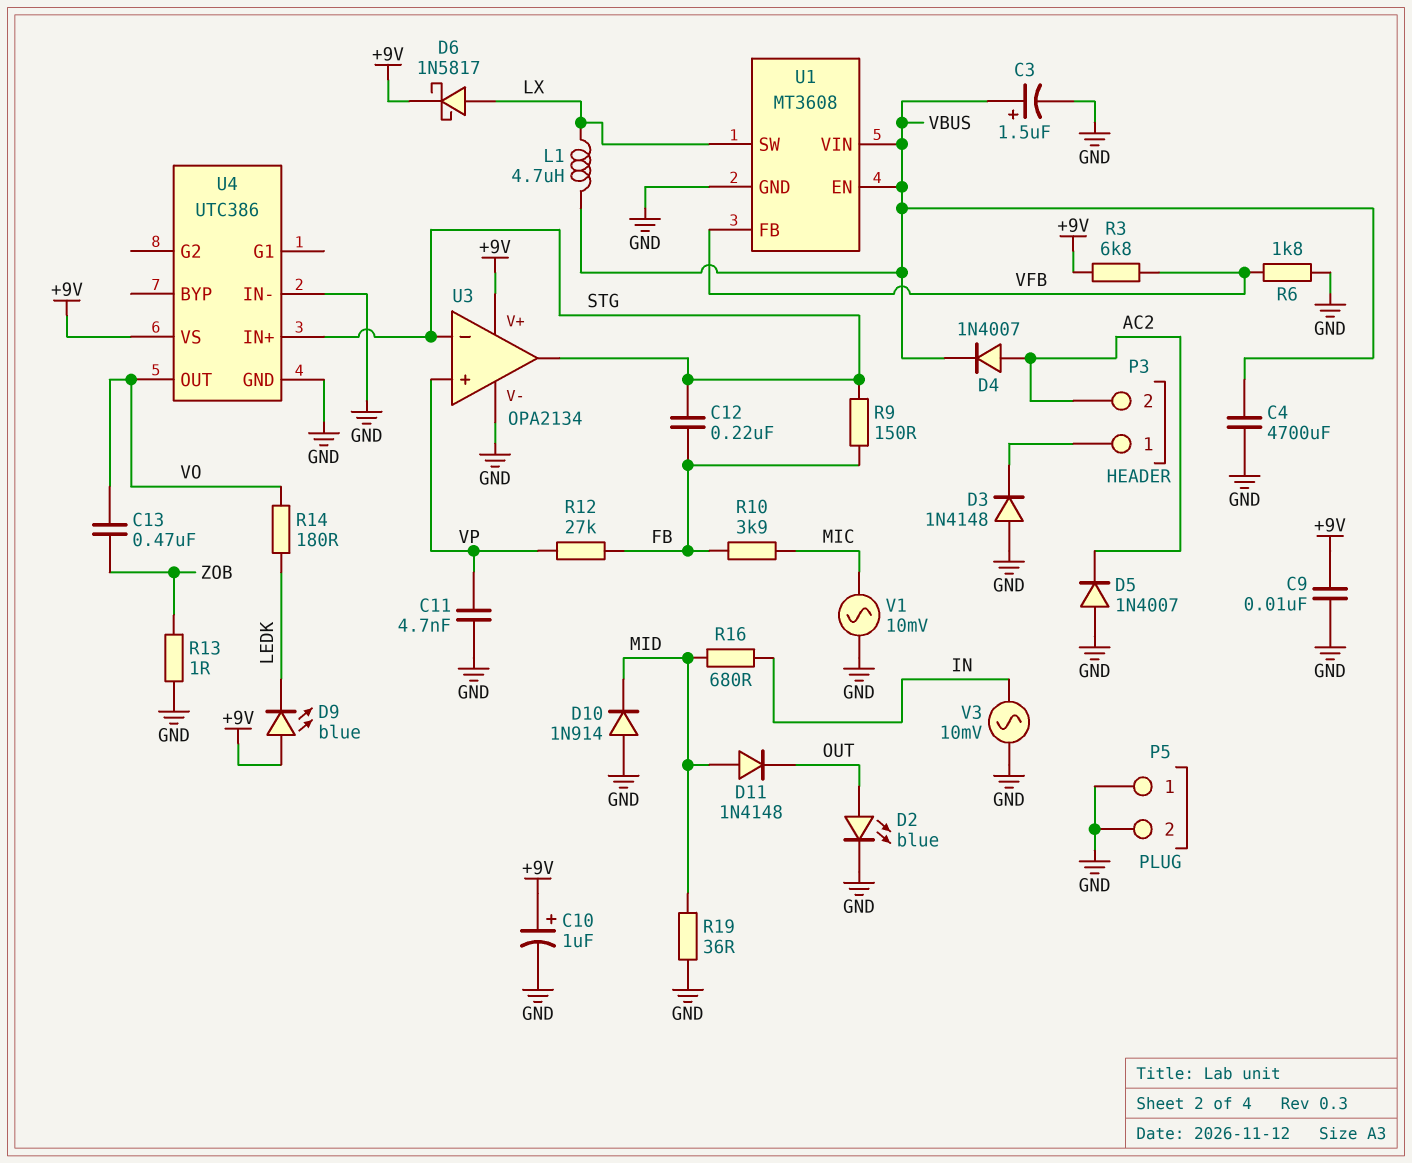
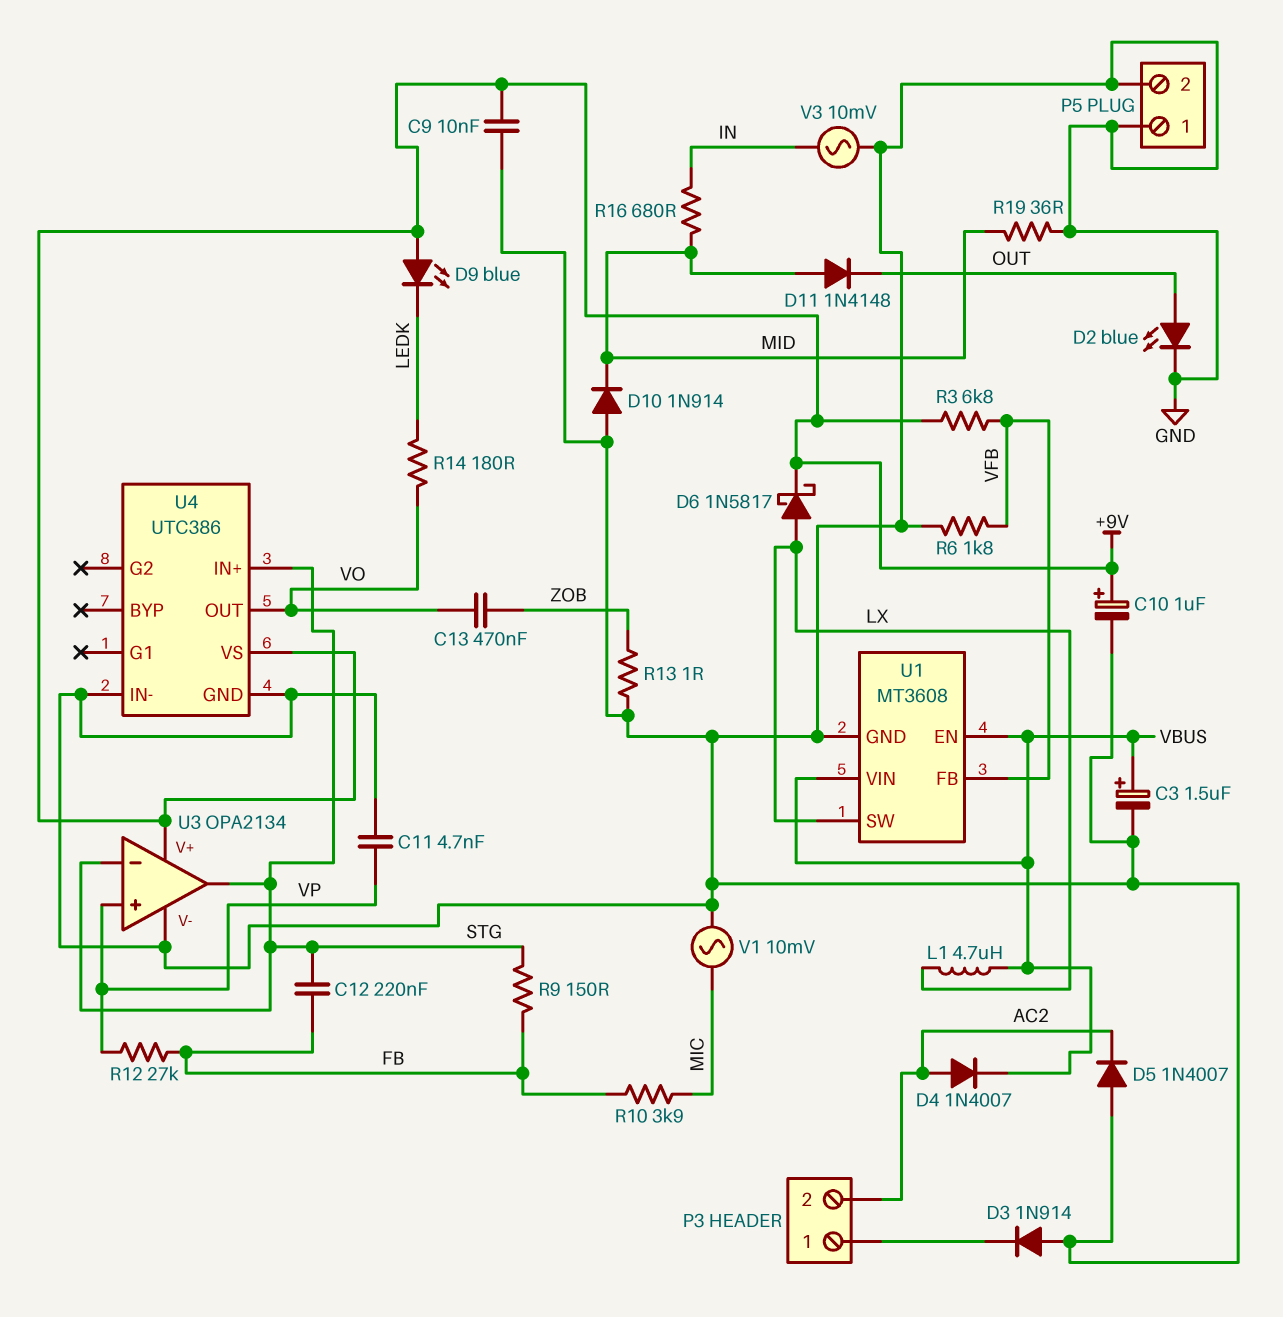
C4: 4700uF (GND, VBUS) -> none
D3: diode 1N4148 (A GND, K P3/1) -> diode 1N914 (A GND, K P3/1)

